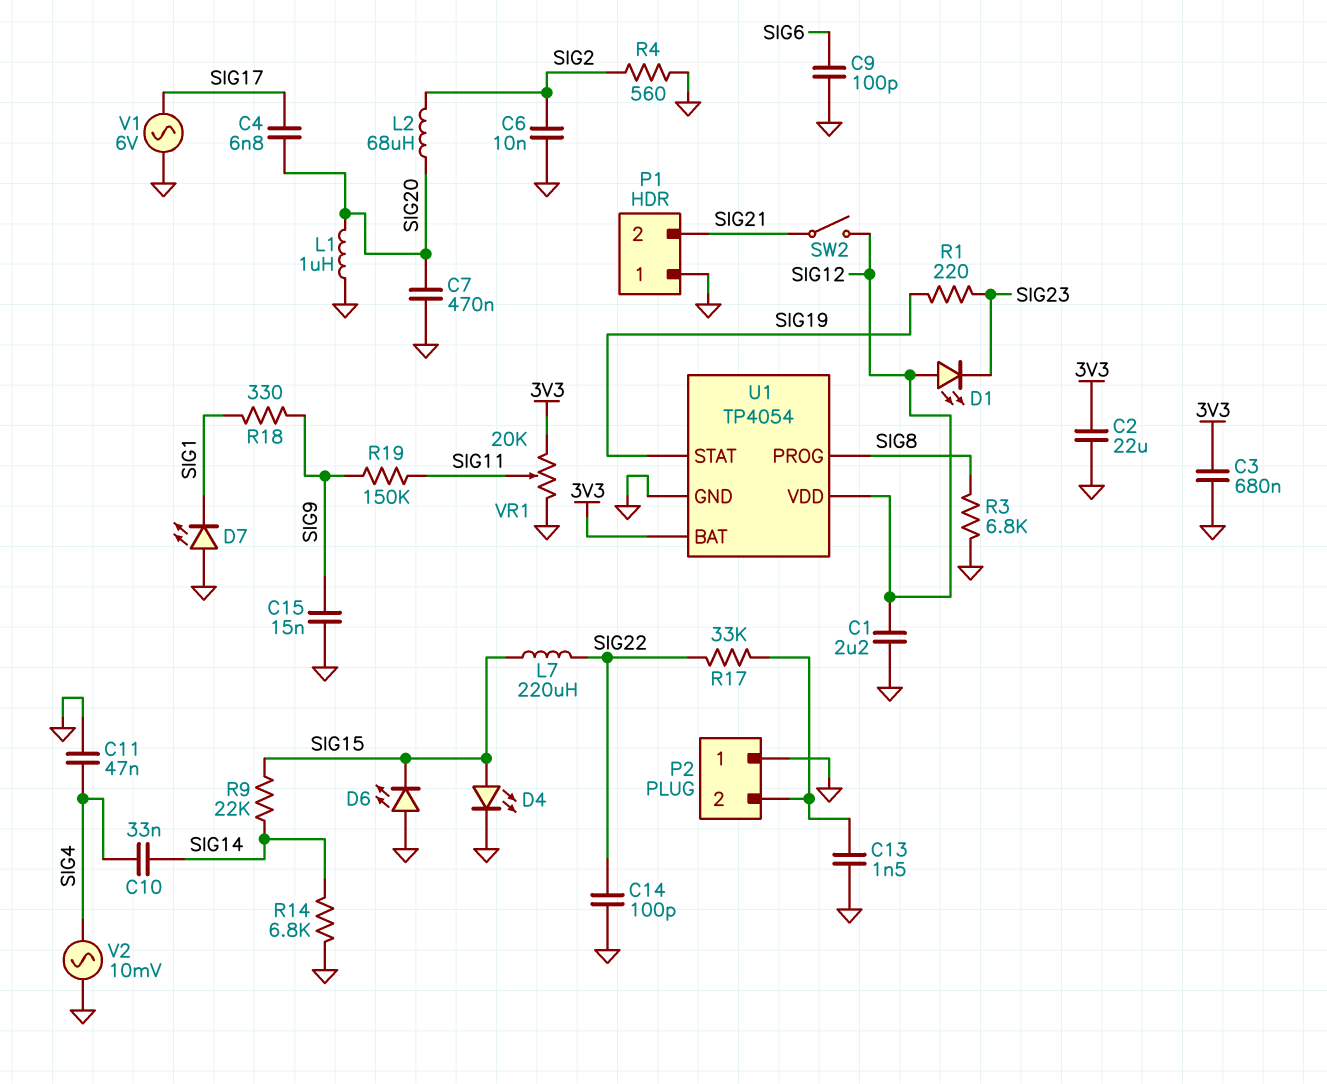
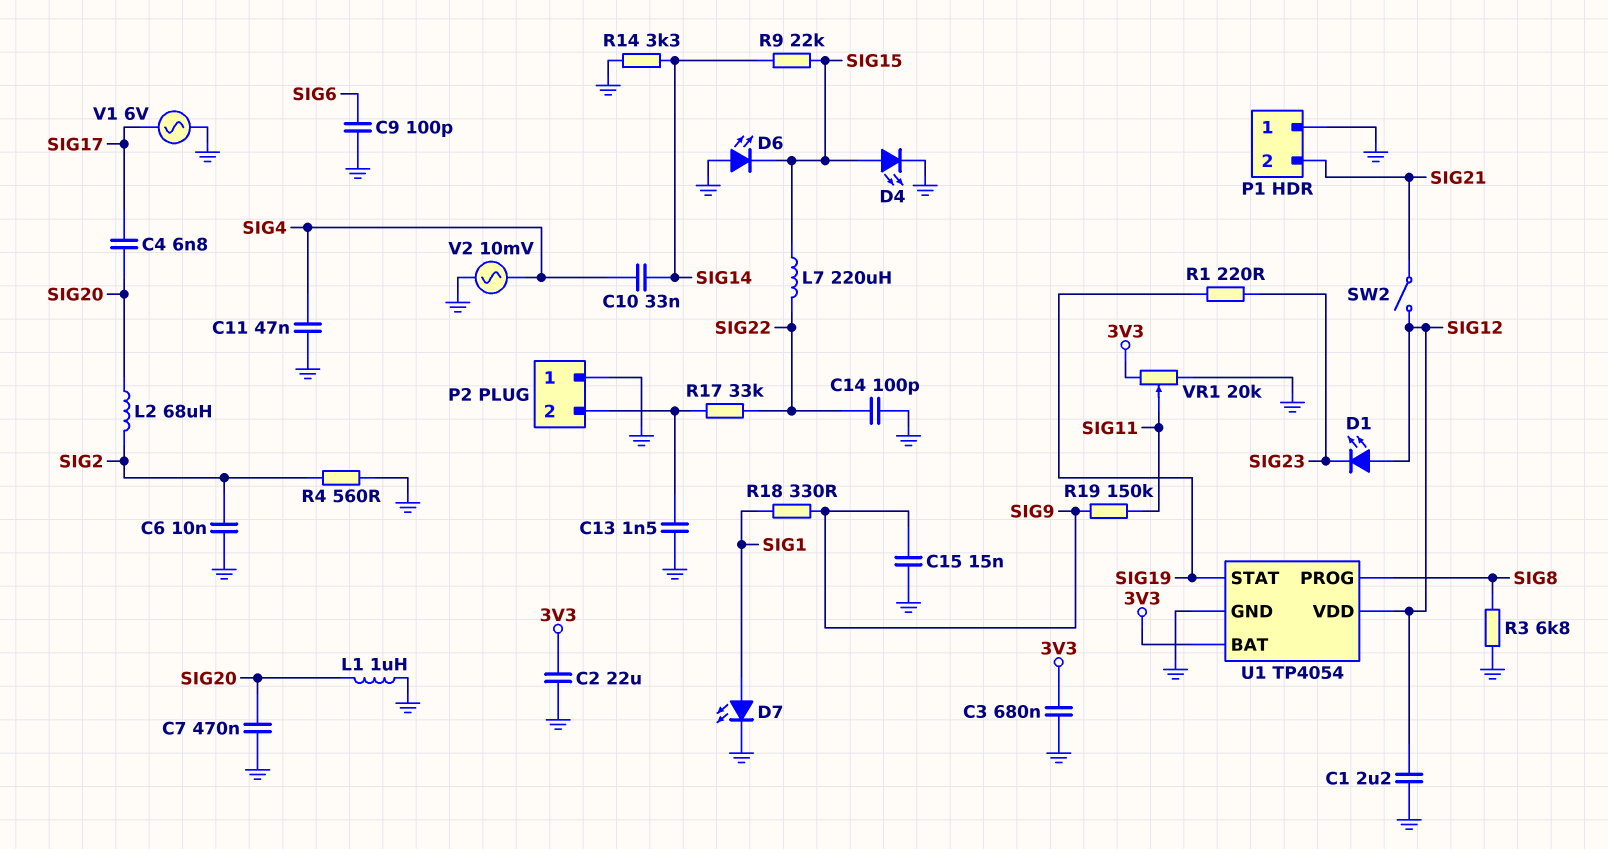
D7: LED (A GND, K SIG1) -> LED (A SIG1, K GND)
R14: 6.8k (GND, SIG14) -> 3.3k (GND, SIG14)

